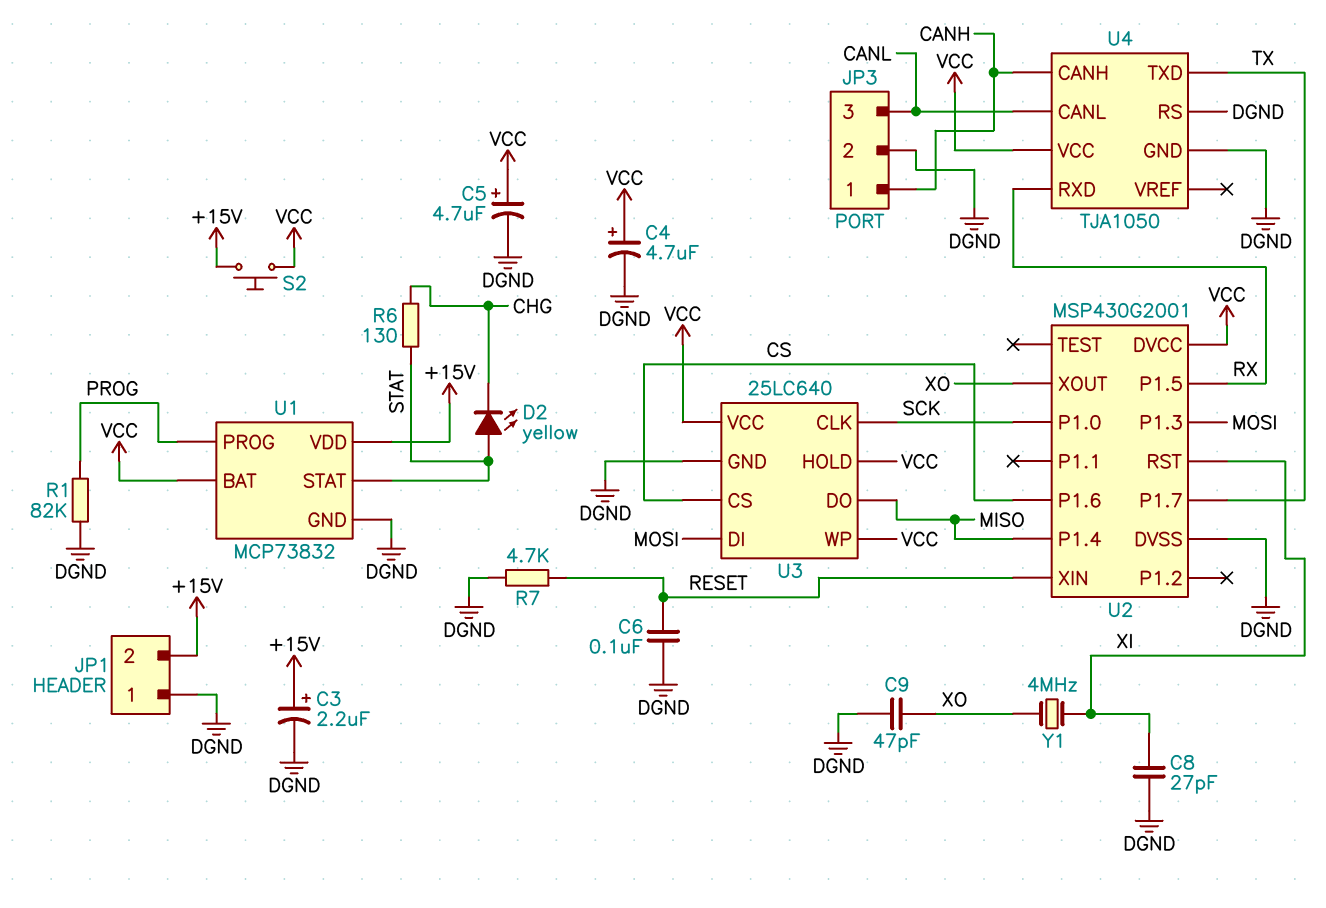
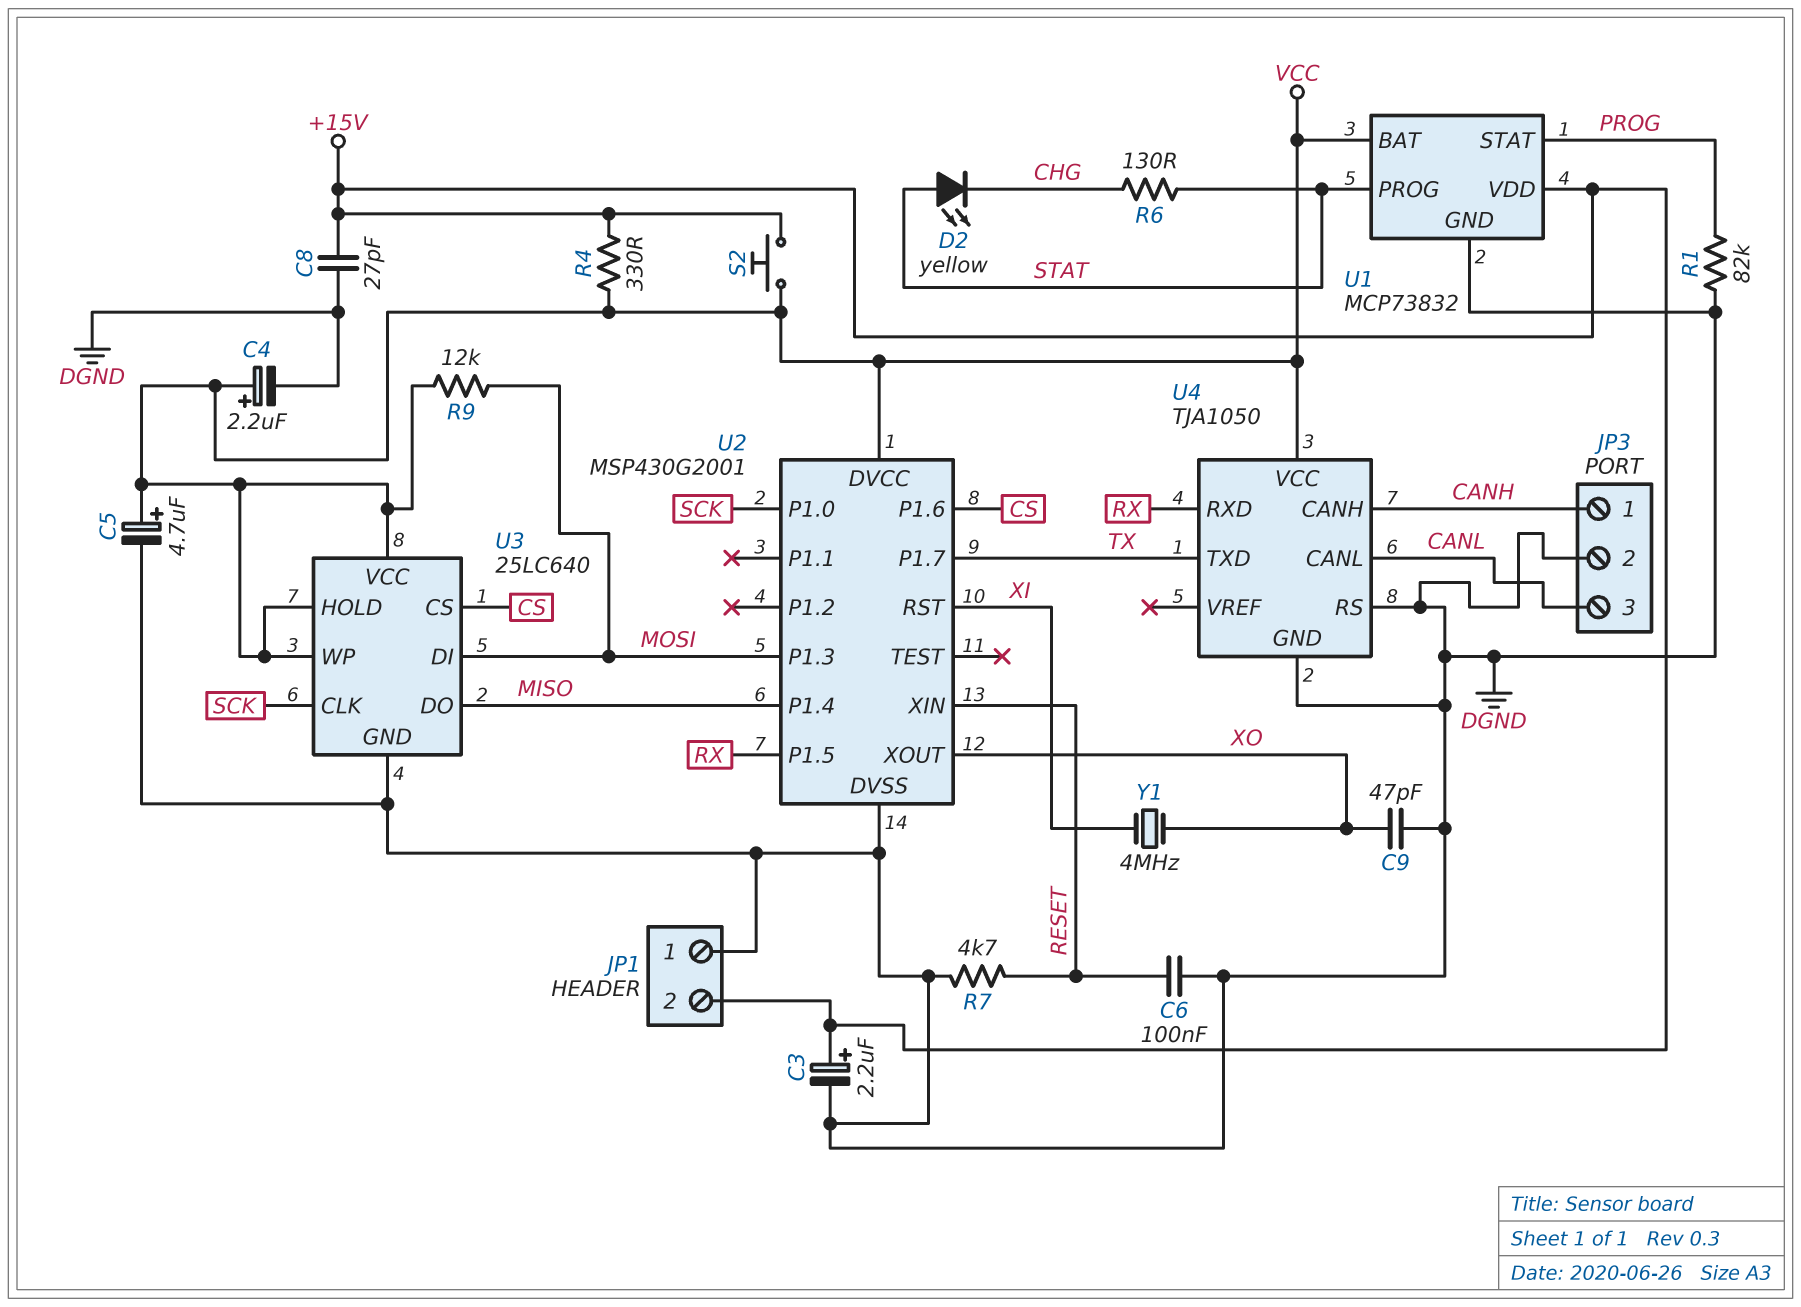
C4: 4.7uF (plus VCC, minus DGND) -> 2.2uF (plus VCC, minus DGND)
C8: 27pF (DGND, XI) -> 27pF (+15V, DGND)
R4: none -> 330 (+15V, VCC)
R9: none -> 12k (MOSI, VCC)
U1 pin PROG: PROG -> STAT
U1 pin STAT: STAT -> PROG

